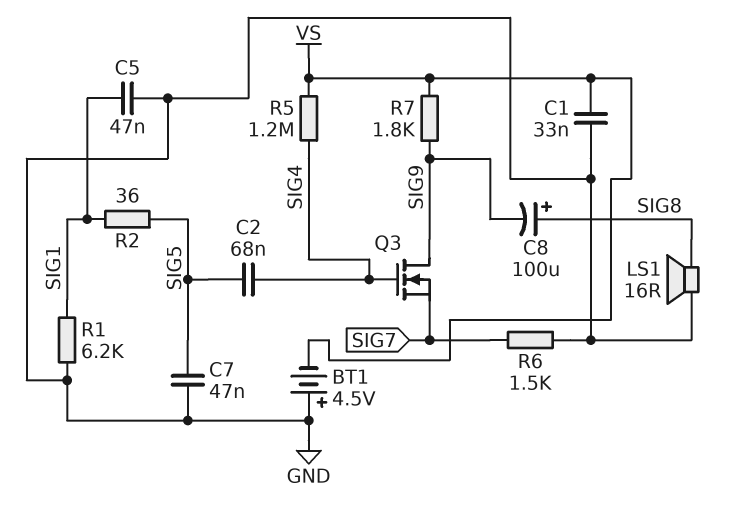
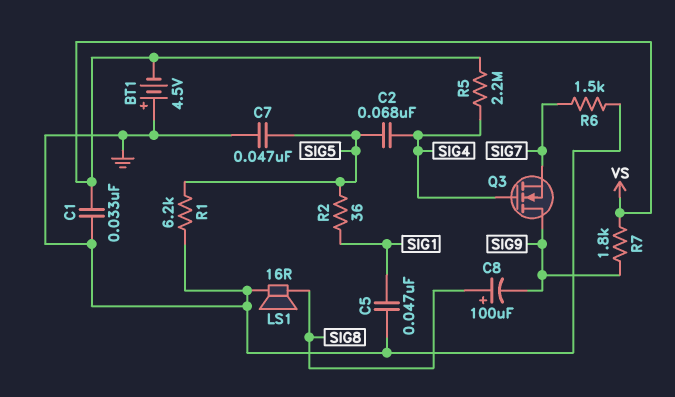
R1: 6.2k (GND, SIG1) -> 6.2k (GND, SIG5)
R5: 1.2M (SIG4, VS) -> 2.2M (SIG4, VS)

